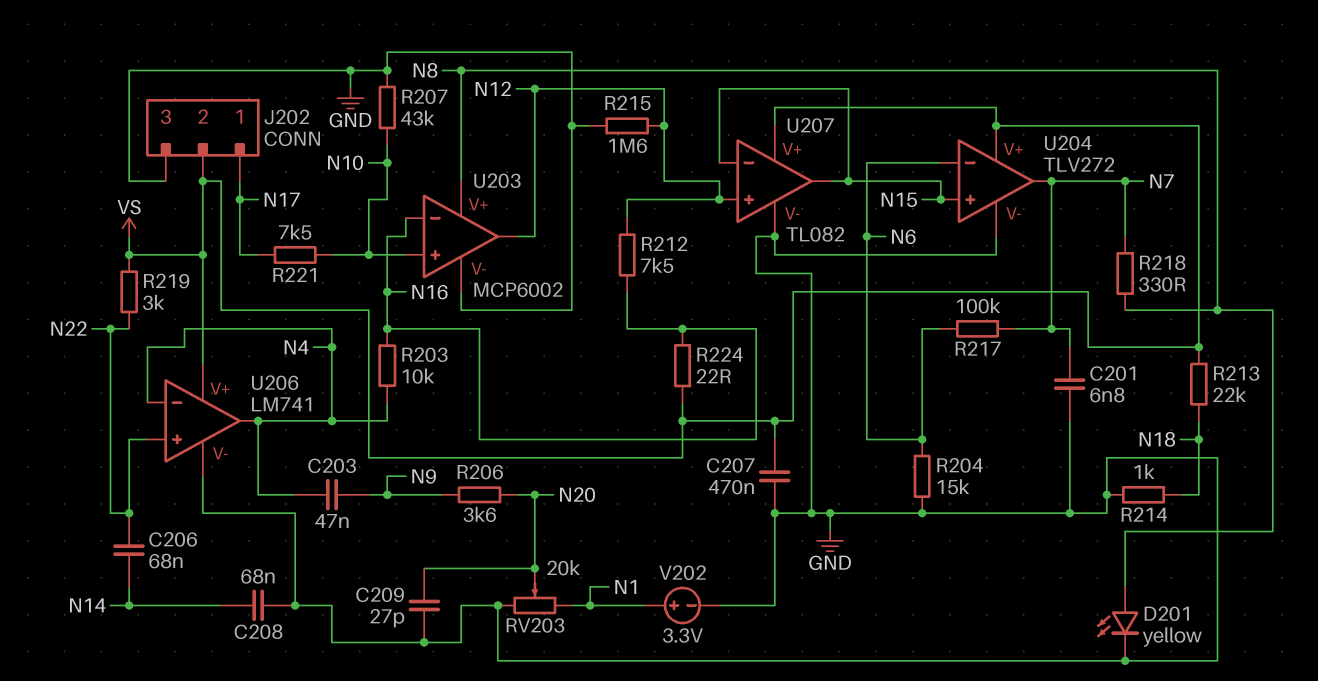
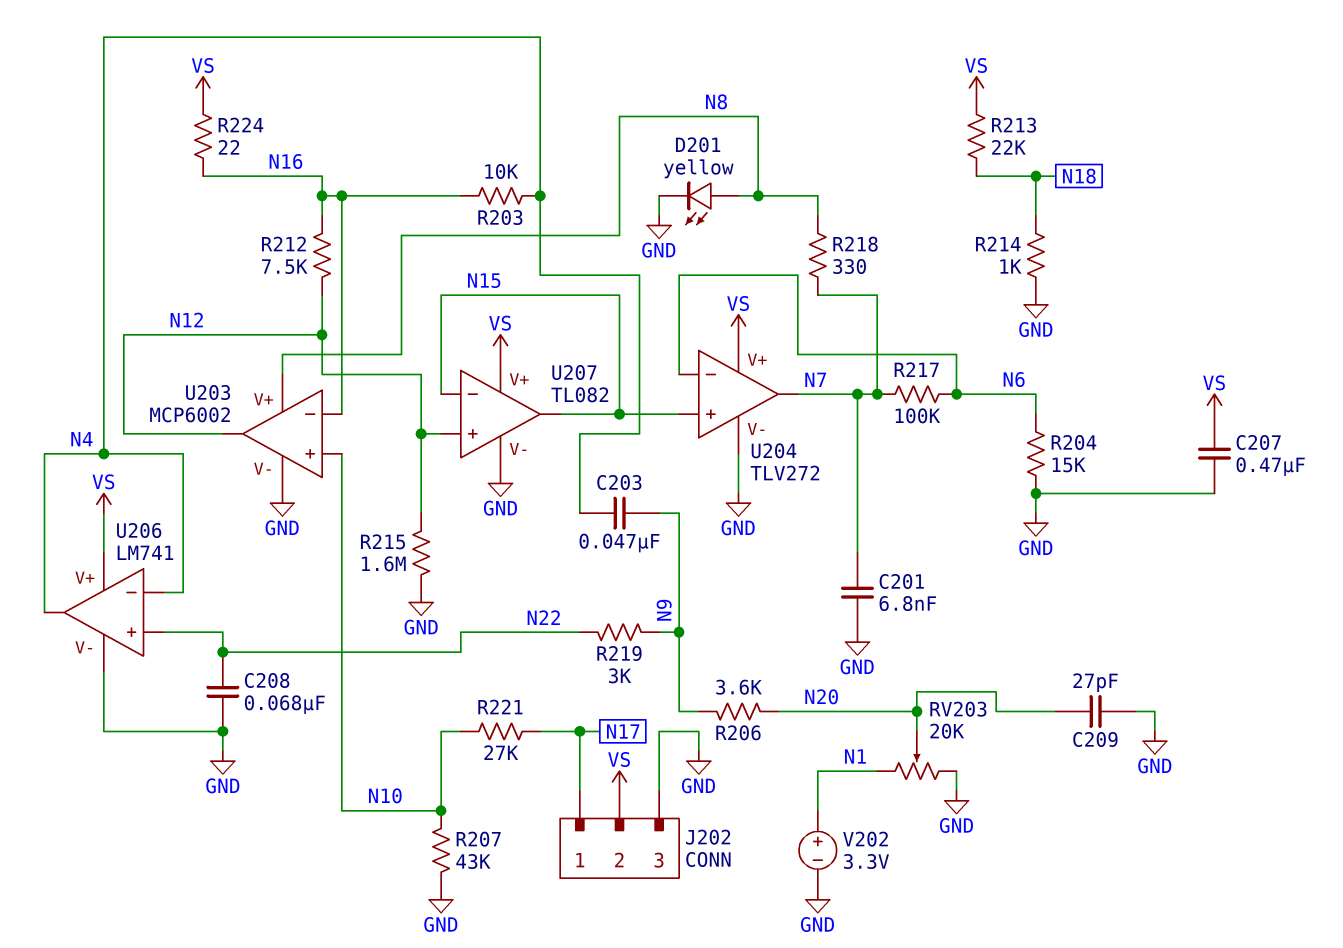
C206: 68nF (N14, N22) -> none
C208: 68nF (GND, N14) -> 68nF (GND, N22)
R219: 3k (N22, VS) -> 3k (N9, N22)
R221: 7.5k (N10, N17) -> 27k (N10, N17)

